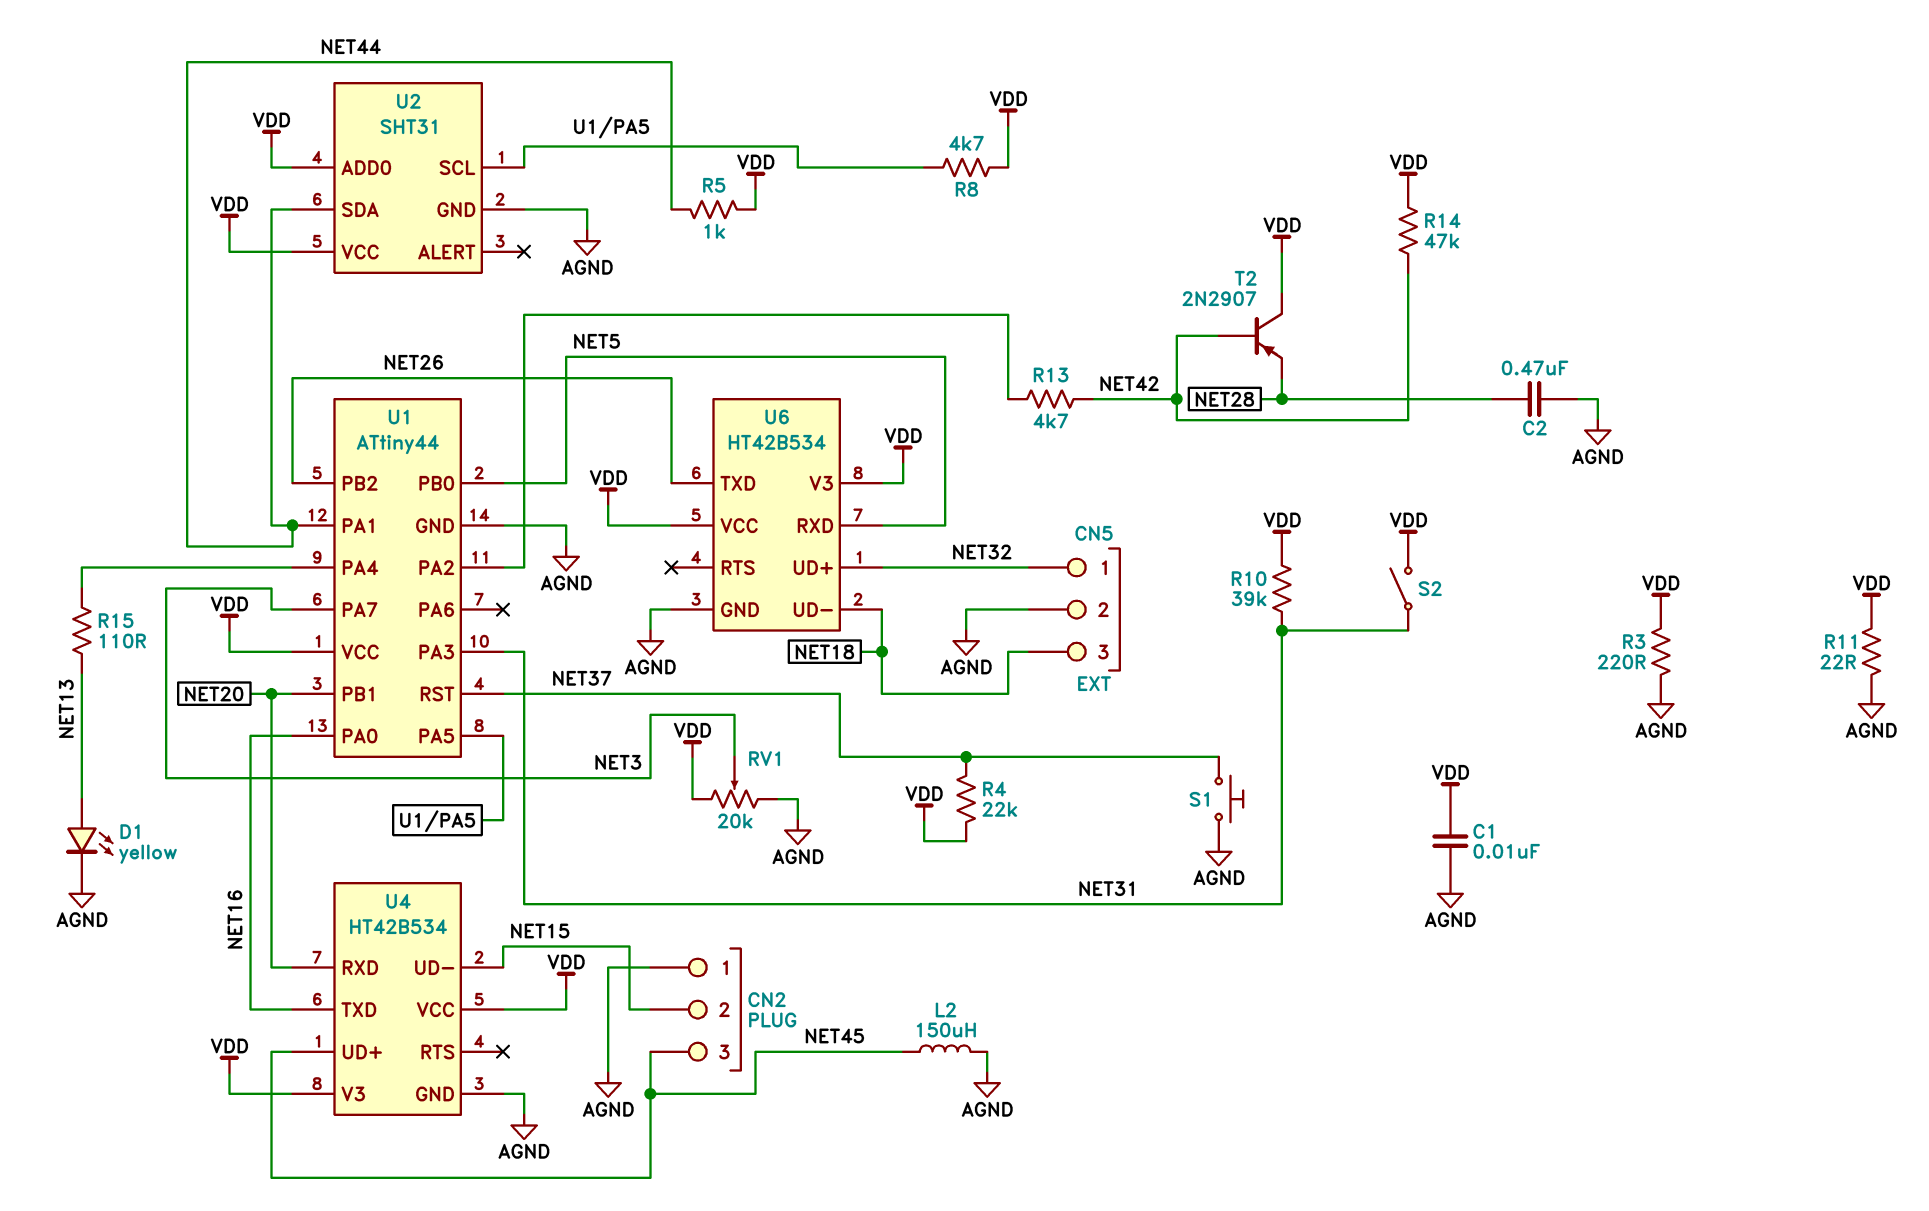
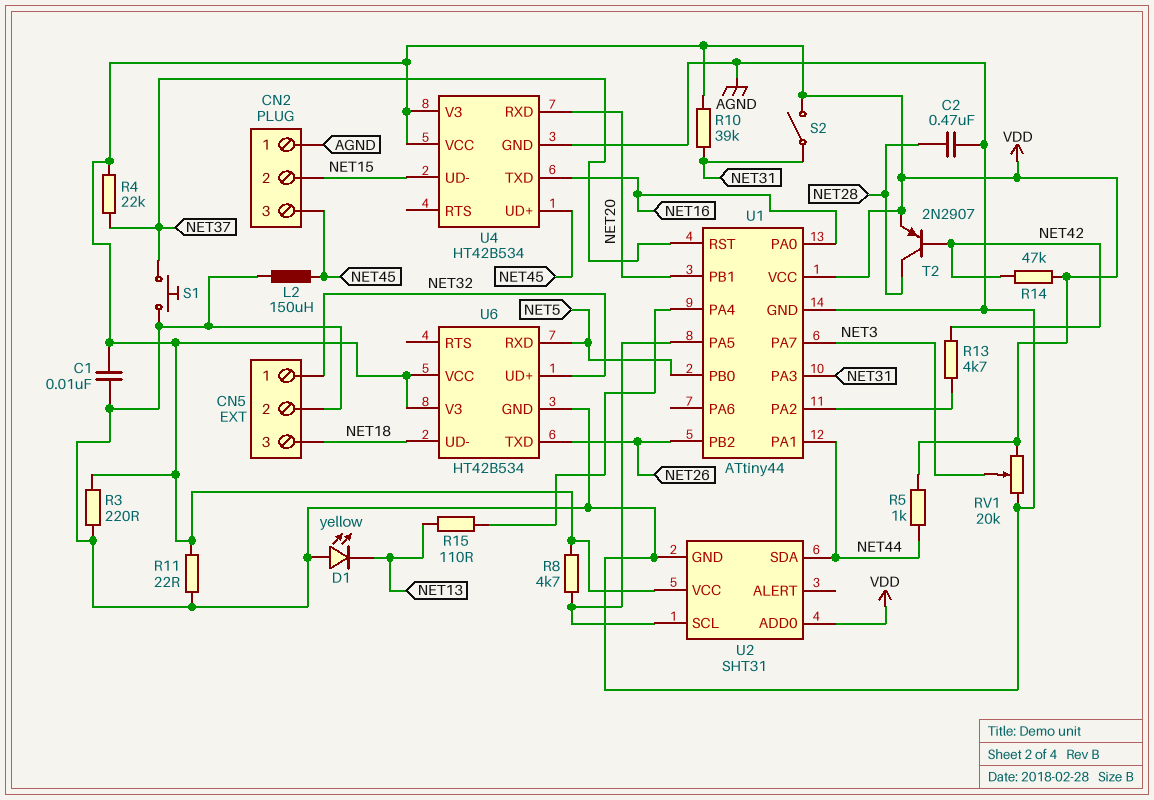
D1: LED yellow (A NET13, K AGND) -> LED yellow (A AGND, K NET13)
T2: PNP 2N2907 (B NET42, C VDD, E NET28) -> PNP 2N2907 (B NET42, C NET28, E VDD)

